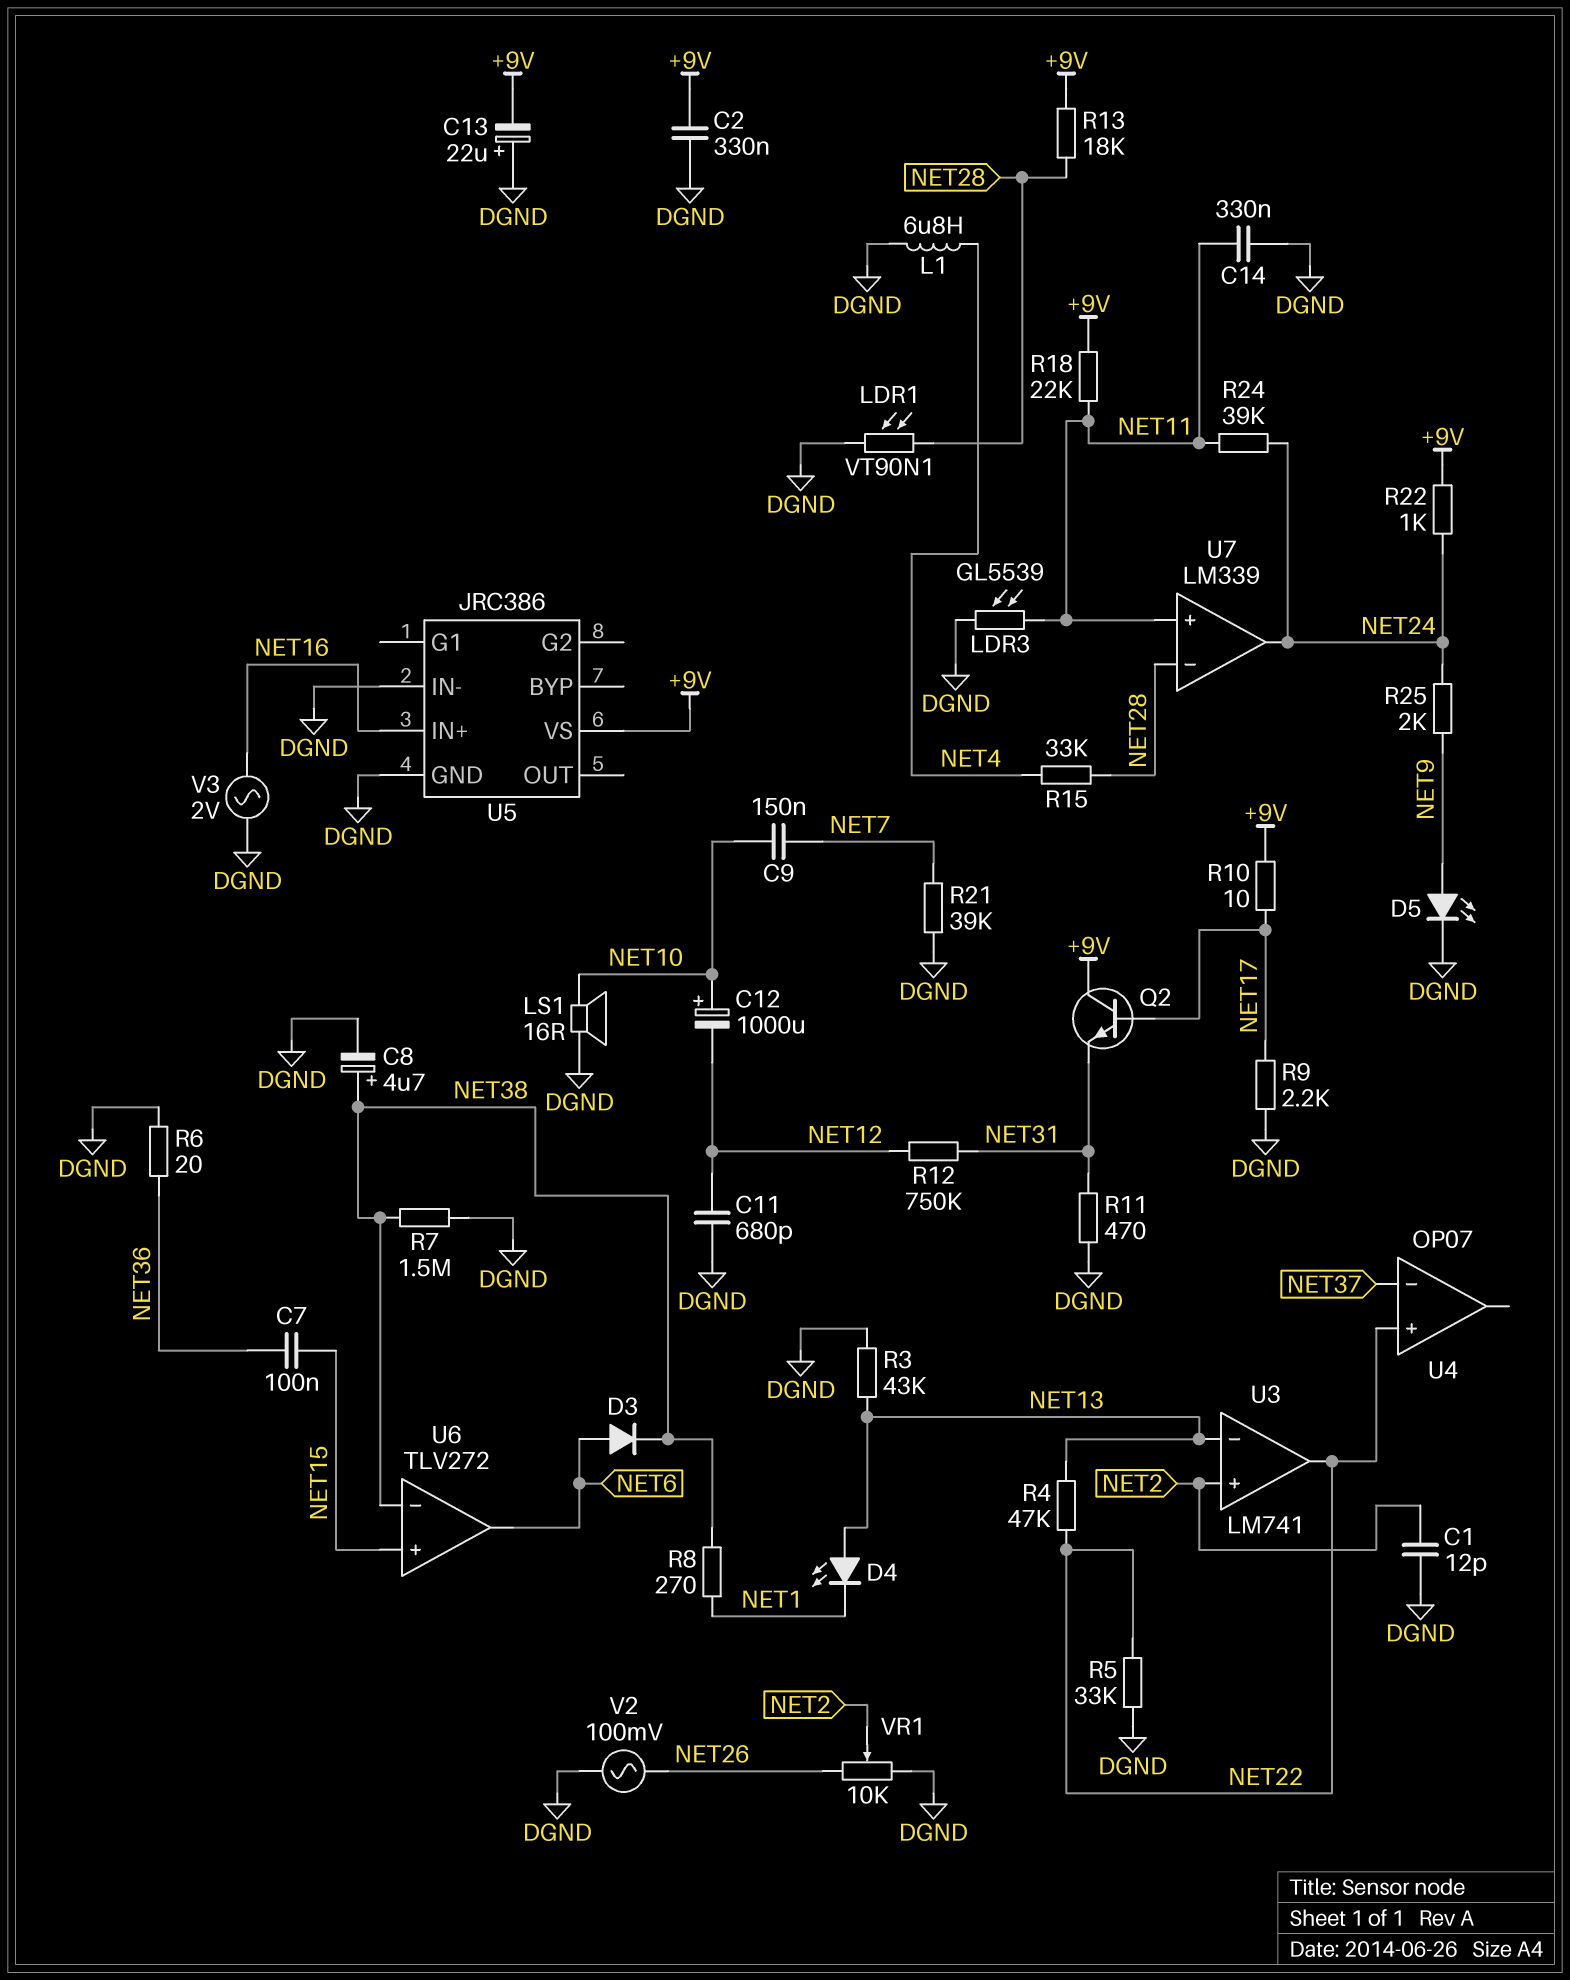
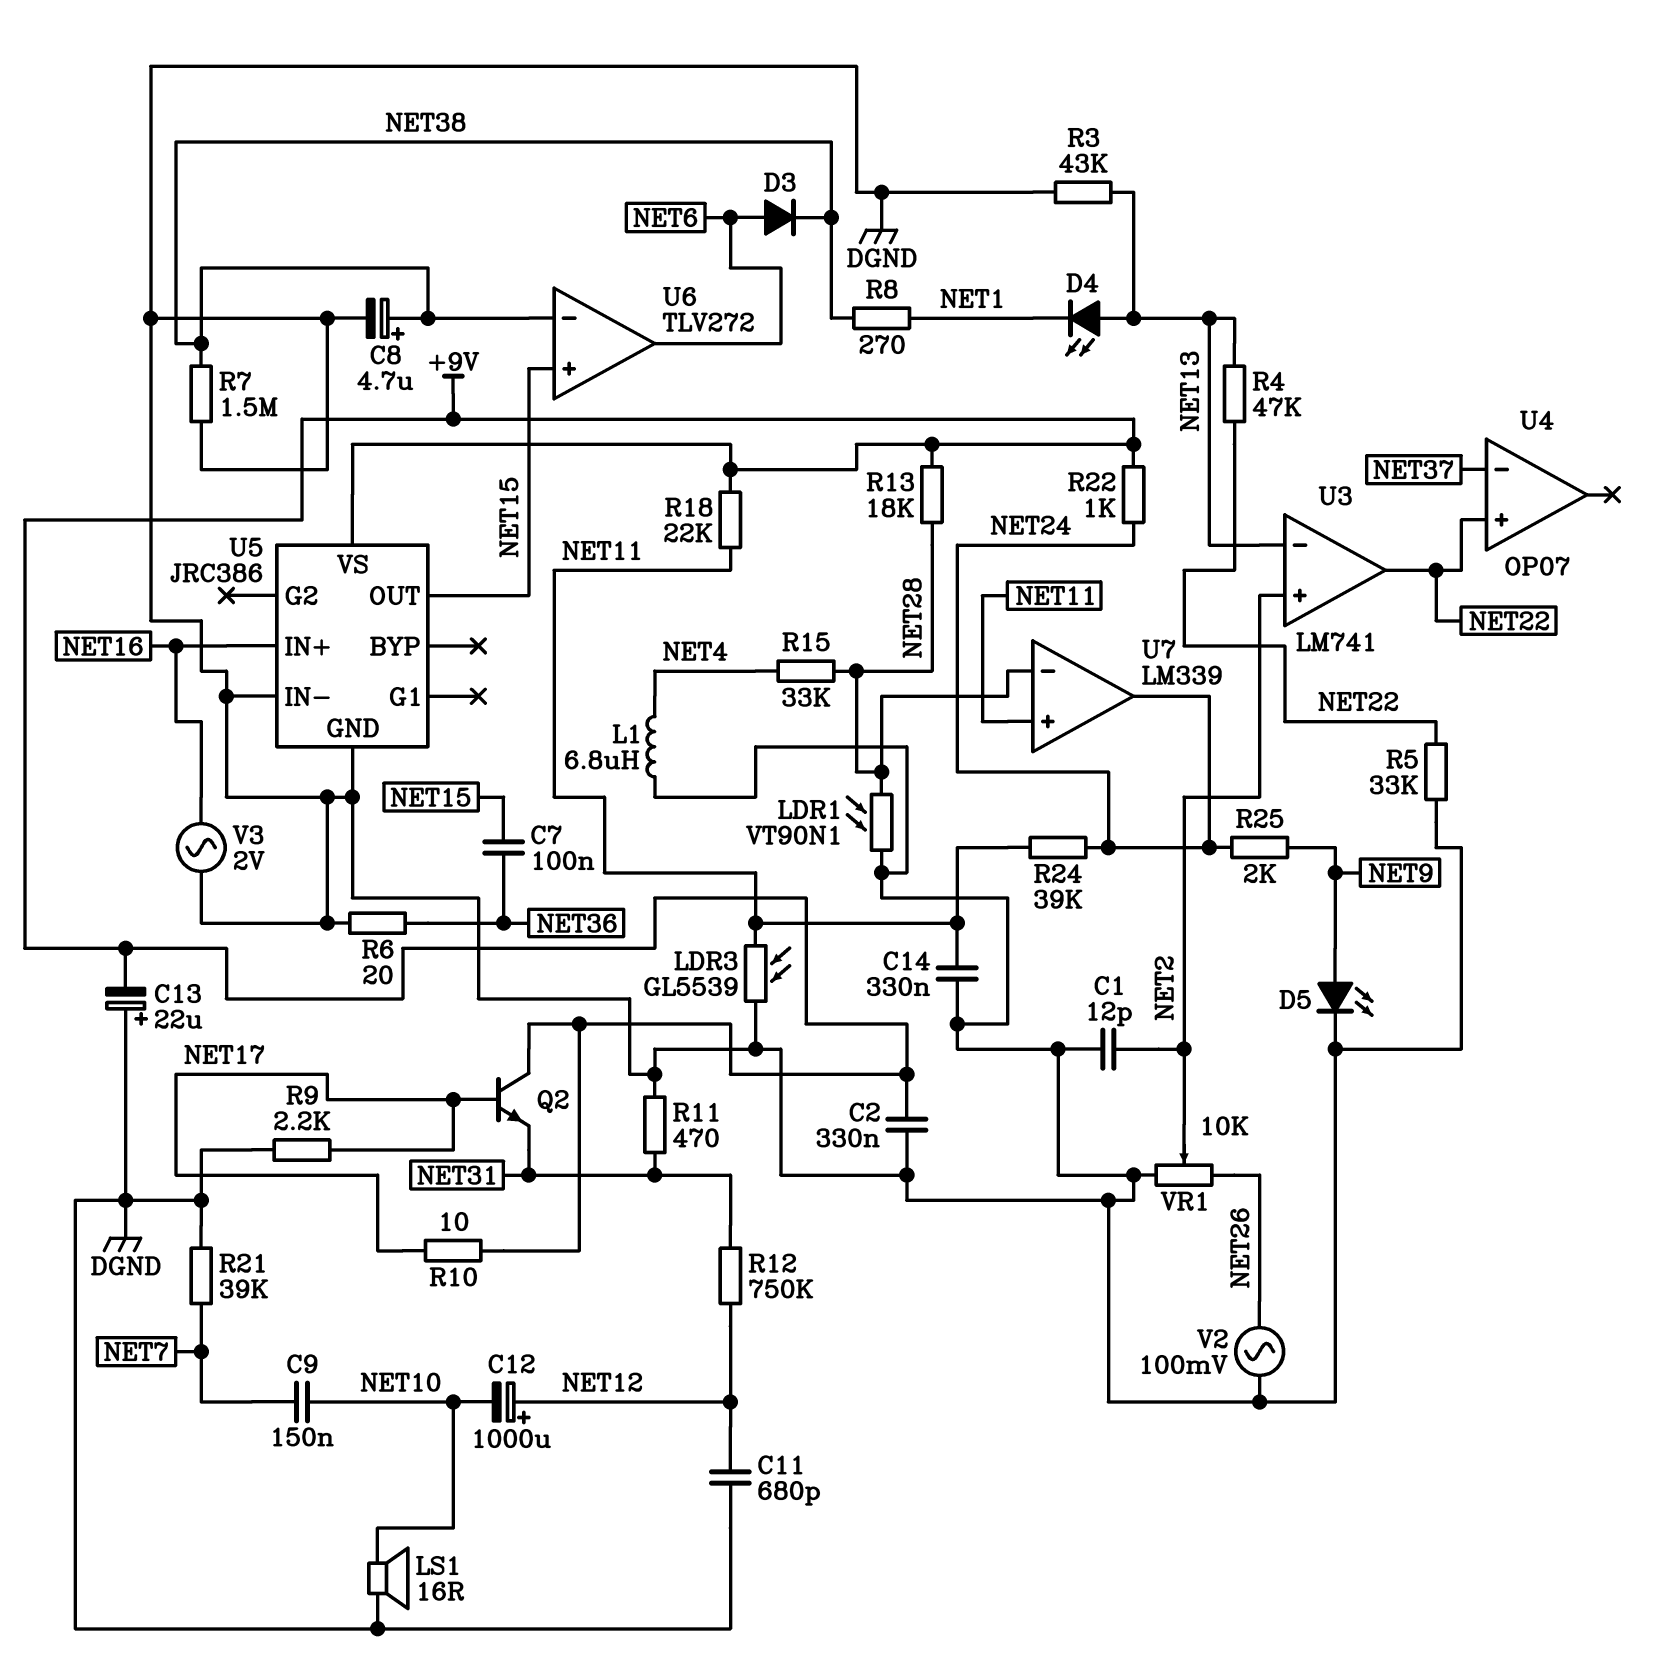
C12: 1000uF (plus NET10, minus NET12) -> 1000uF (plus NET12, minus NET10)
U5 pin OUT: none -> NET15

